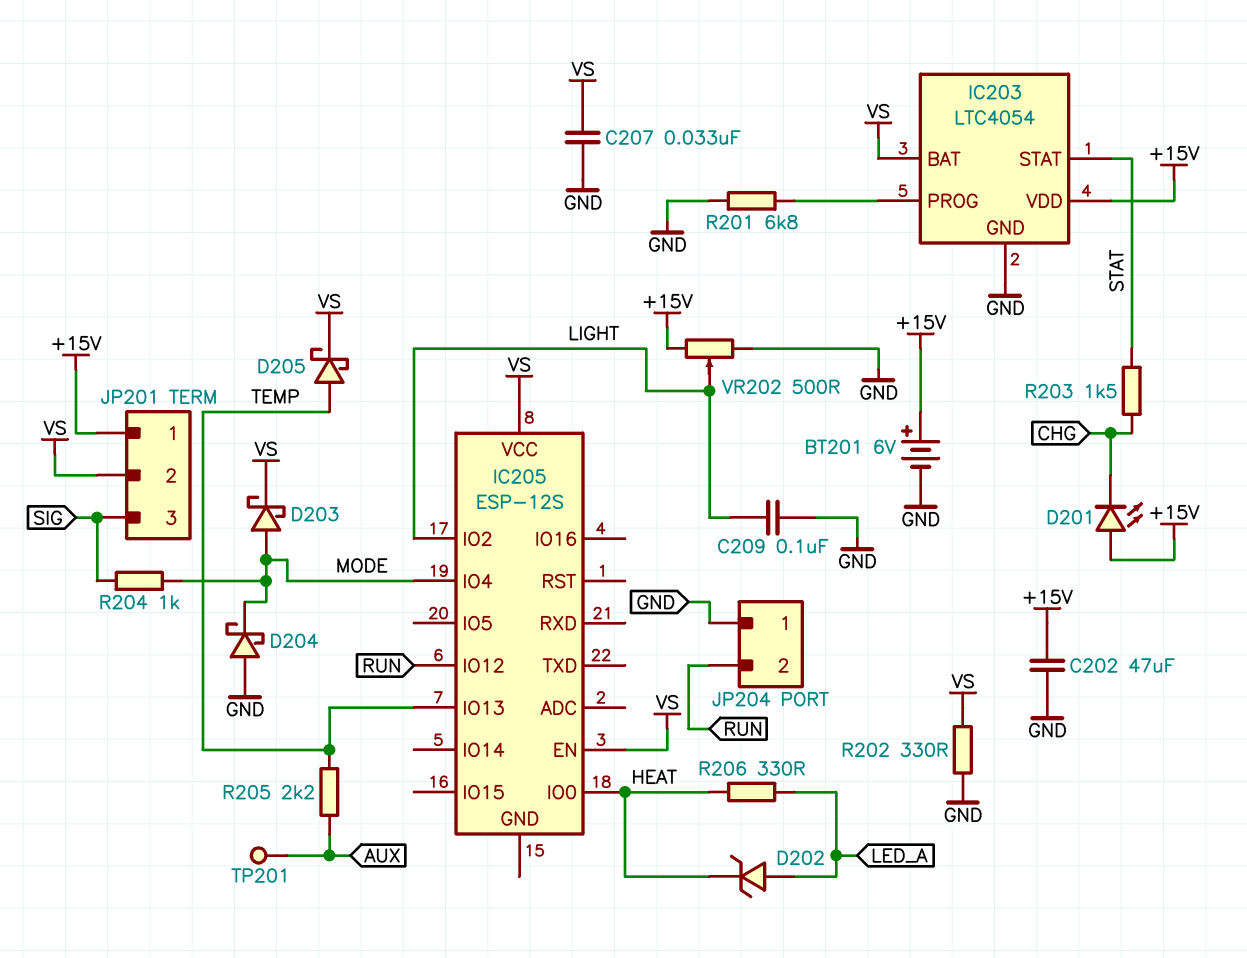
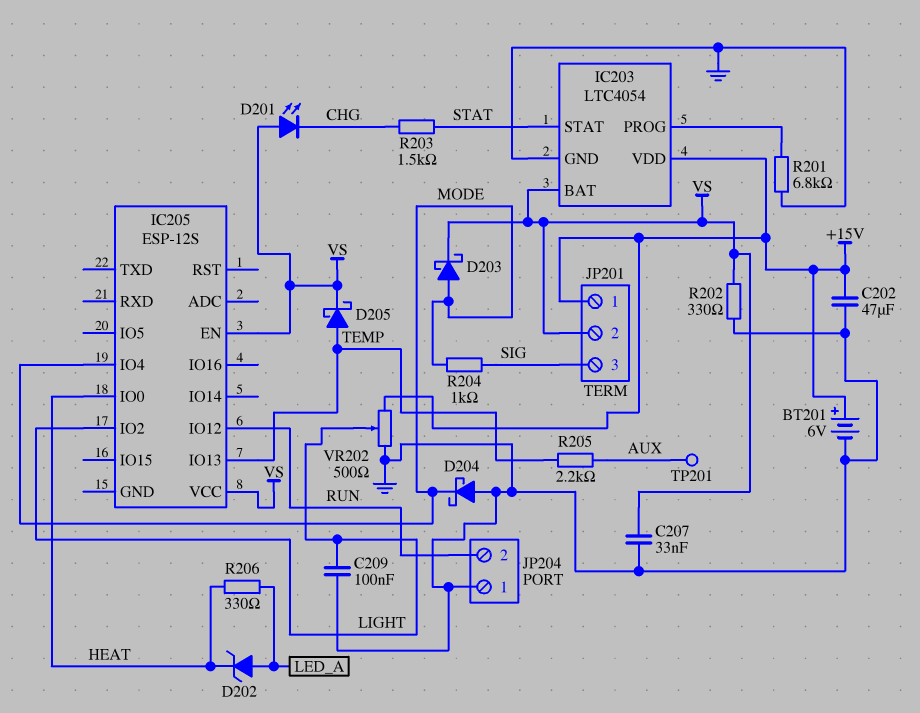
D201: LED (A +15V, K CHG) -> LED (A VS, K CHG)

